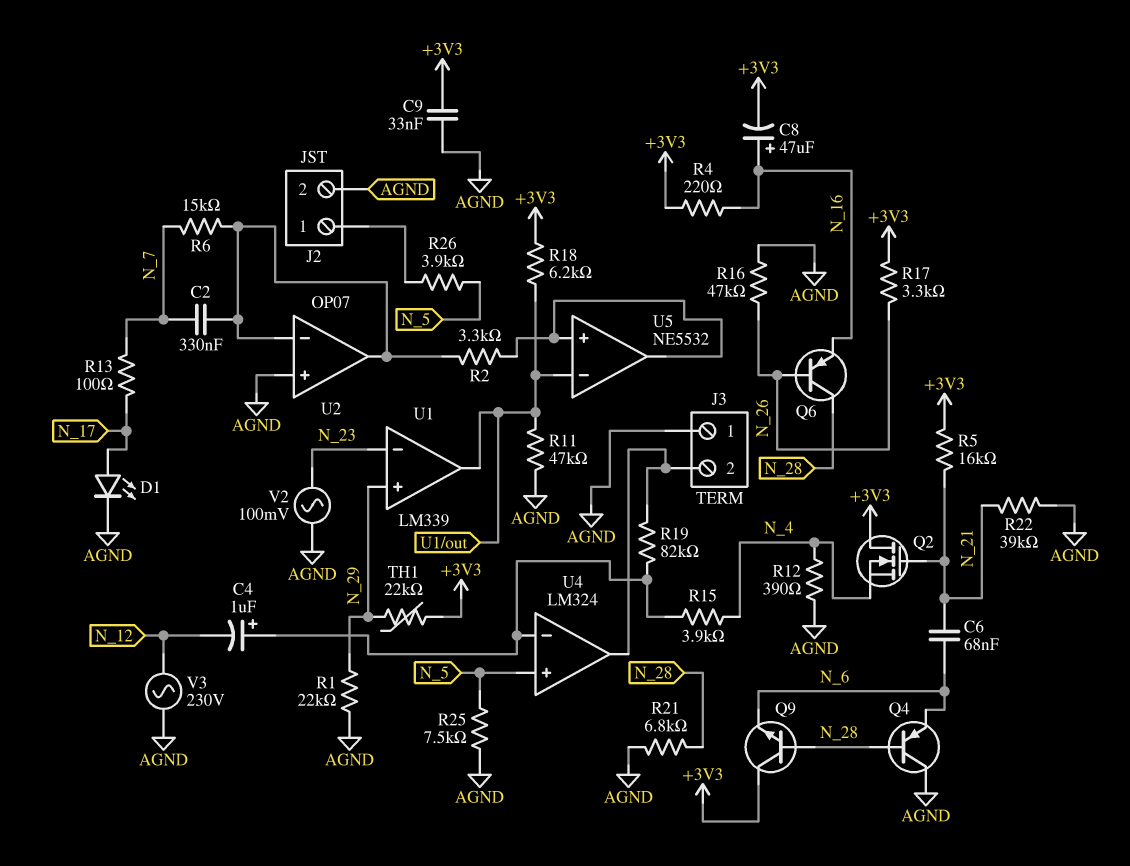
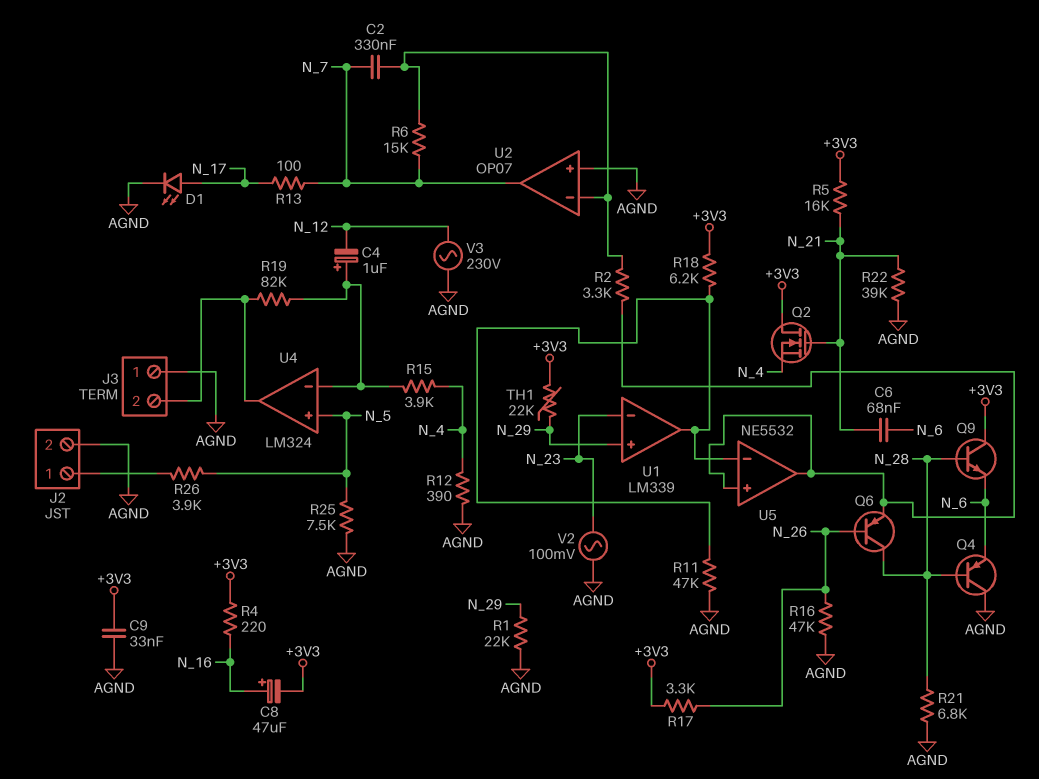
Q6: PNP (B N_26, C N_28, E N_16) -> PNP (B N_26, C N_28, E U5/in+)
U2 pin out: U2/in- -> N_7

